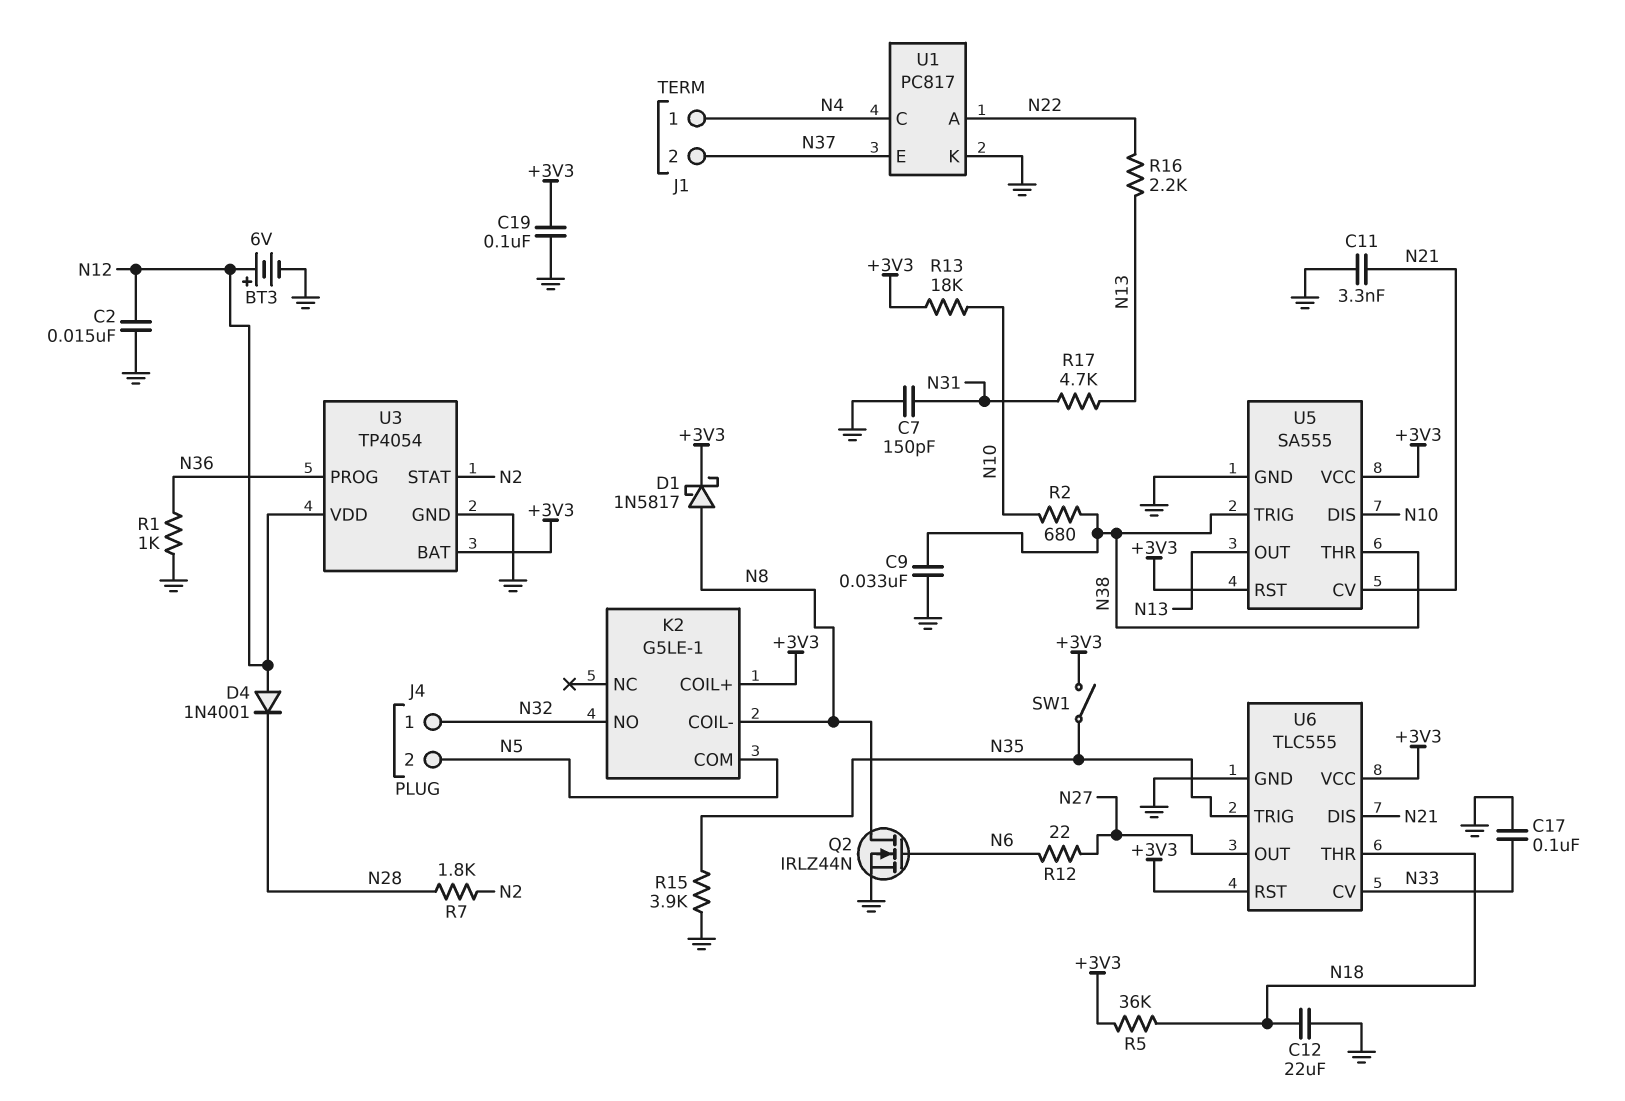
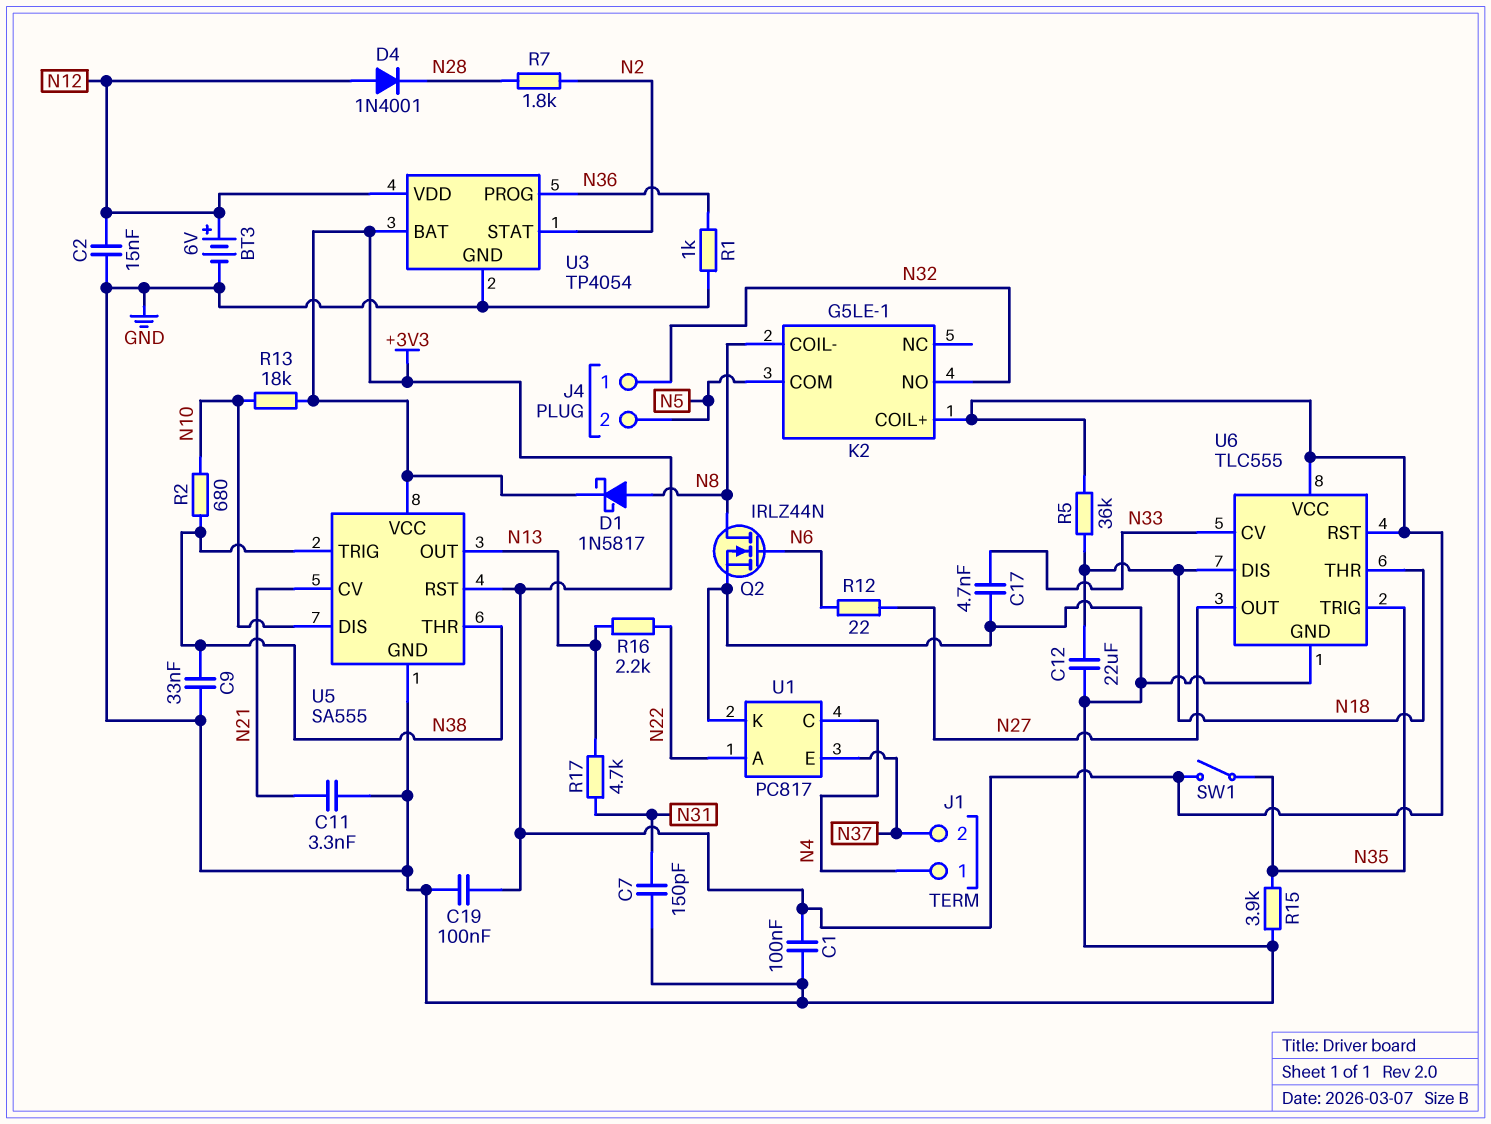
C1: none -> 100nF (+3V3, GND)
C17: 100nF (GND, N33) -> 4.7nF (GND, N33)
U6 pin DIS: N21 -> N18

